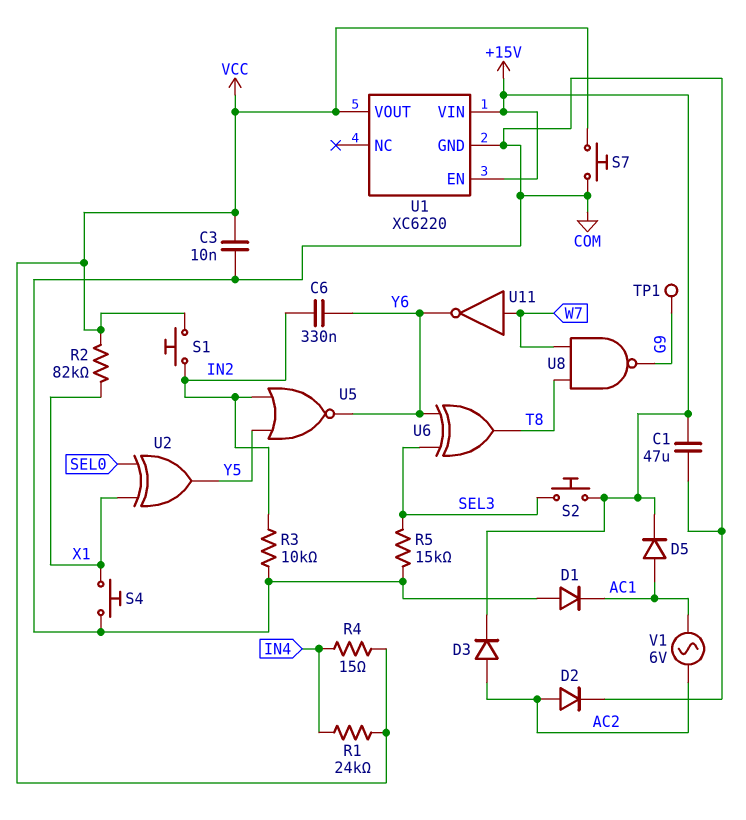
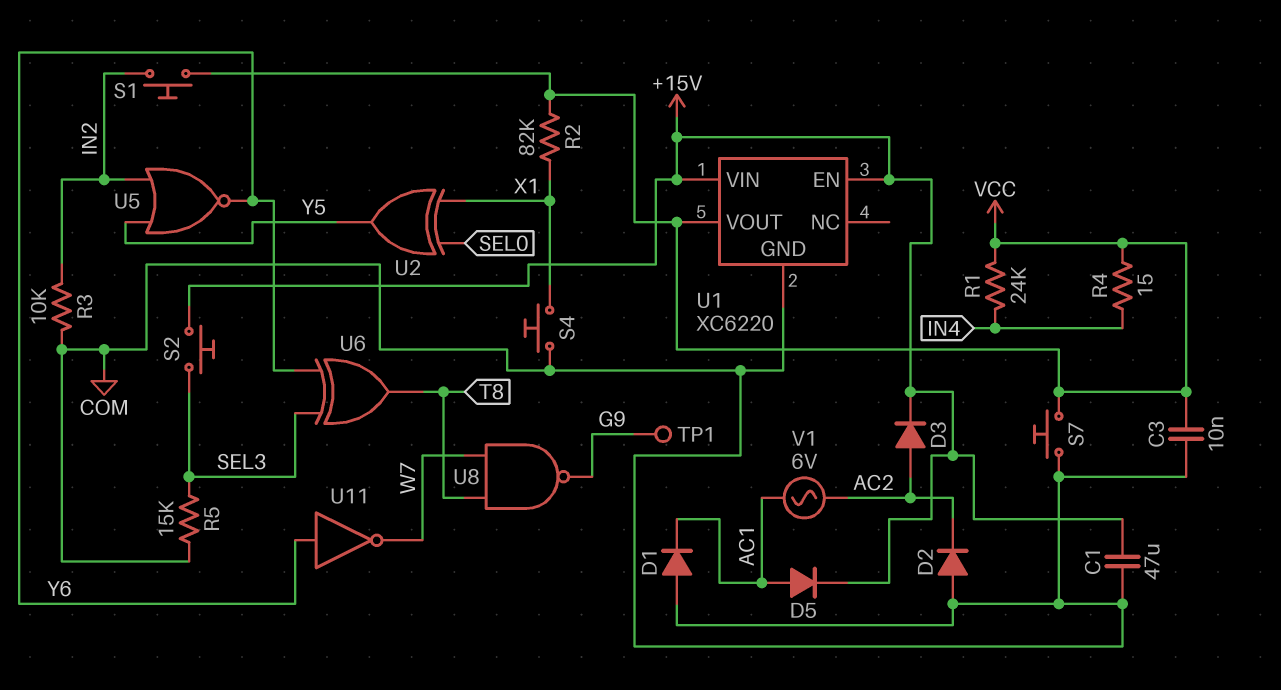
C6: 330nF (IN2, Y6) -> none
D2: diode (A AC2, K COM) -> diode (A COM, K AC2)
U11: NOT (in W7, out Y6) -> NOT (in Y6, out W7)

